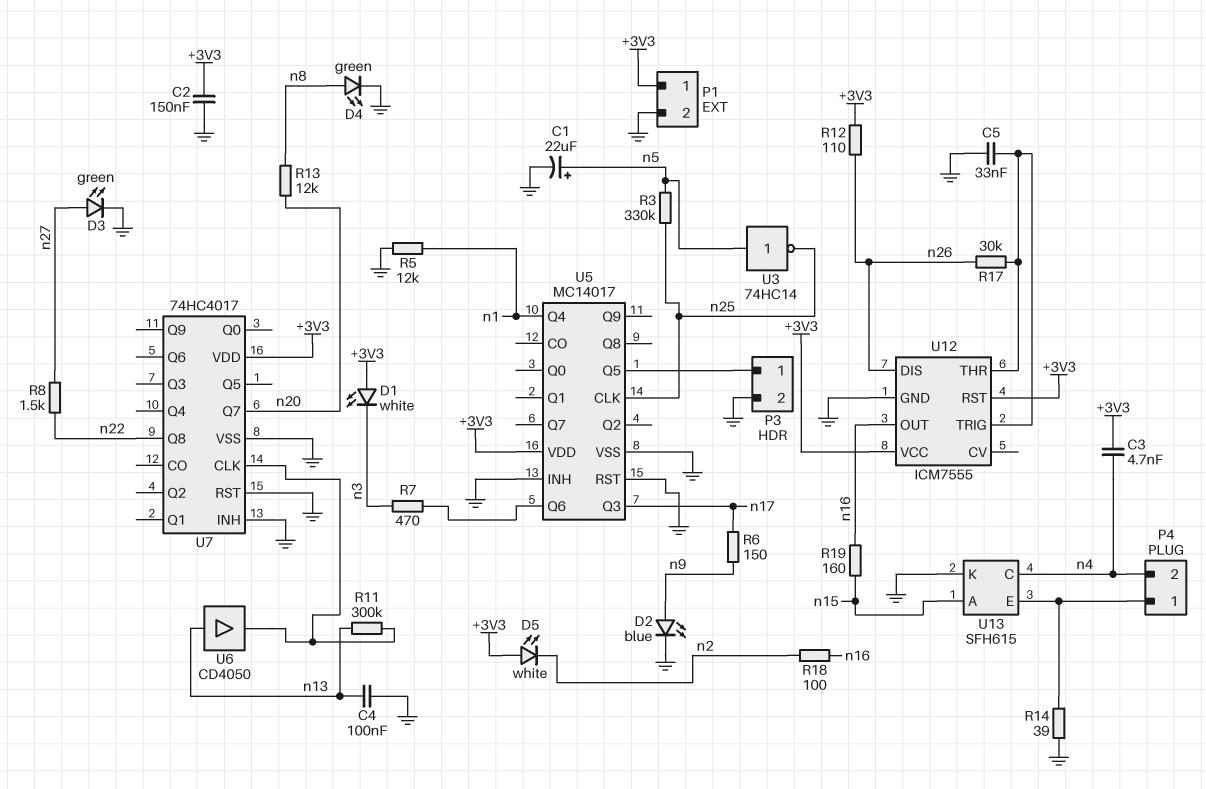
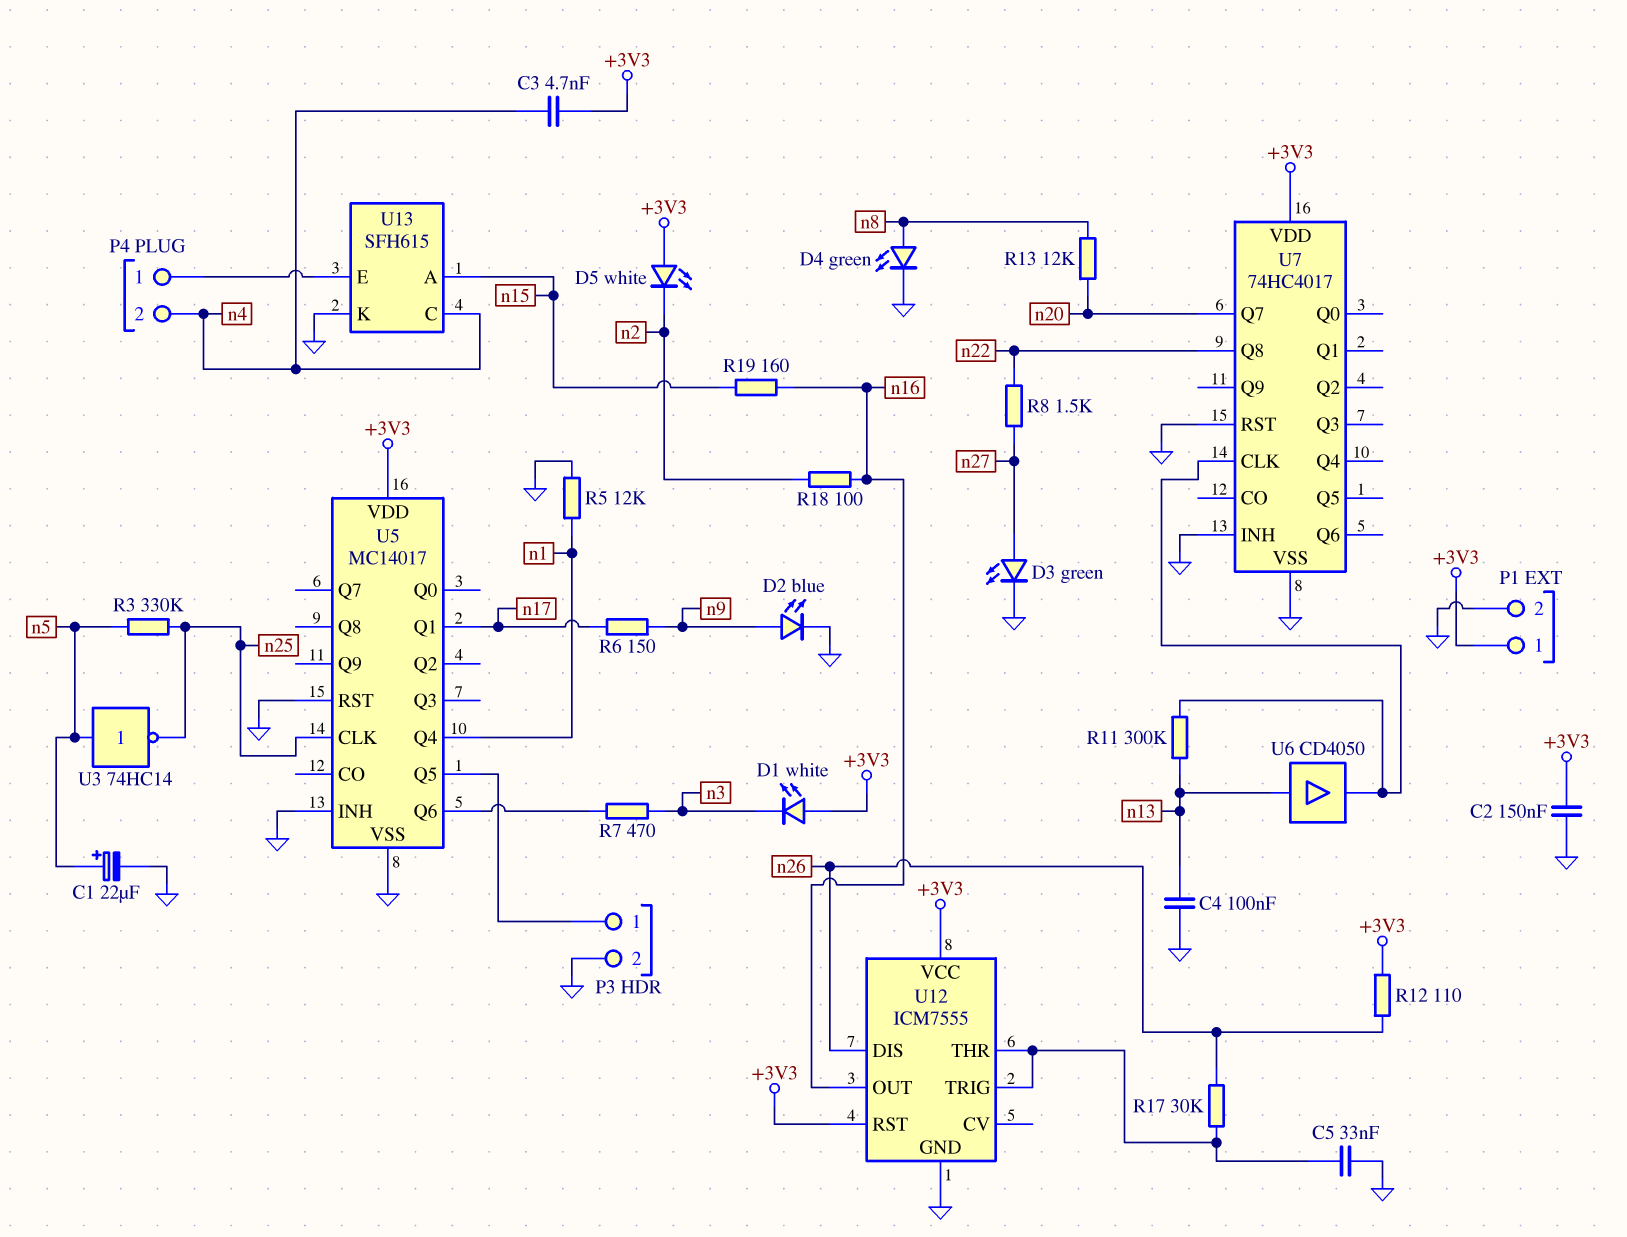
R14: 39 (GND, P4/1) -> none
U5 pin Q1: none -> n17
U5 pin Q3: n17 -> none

